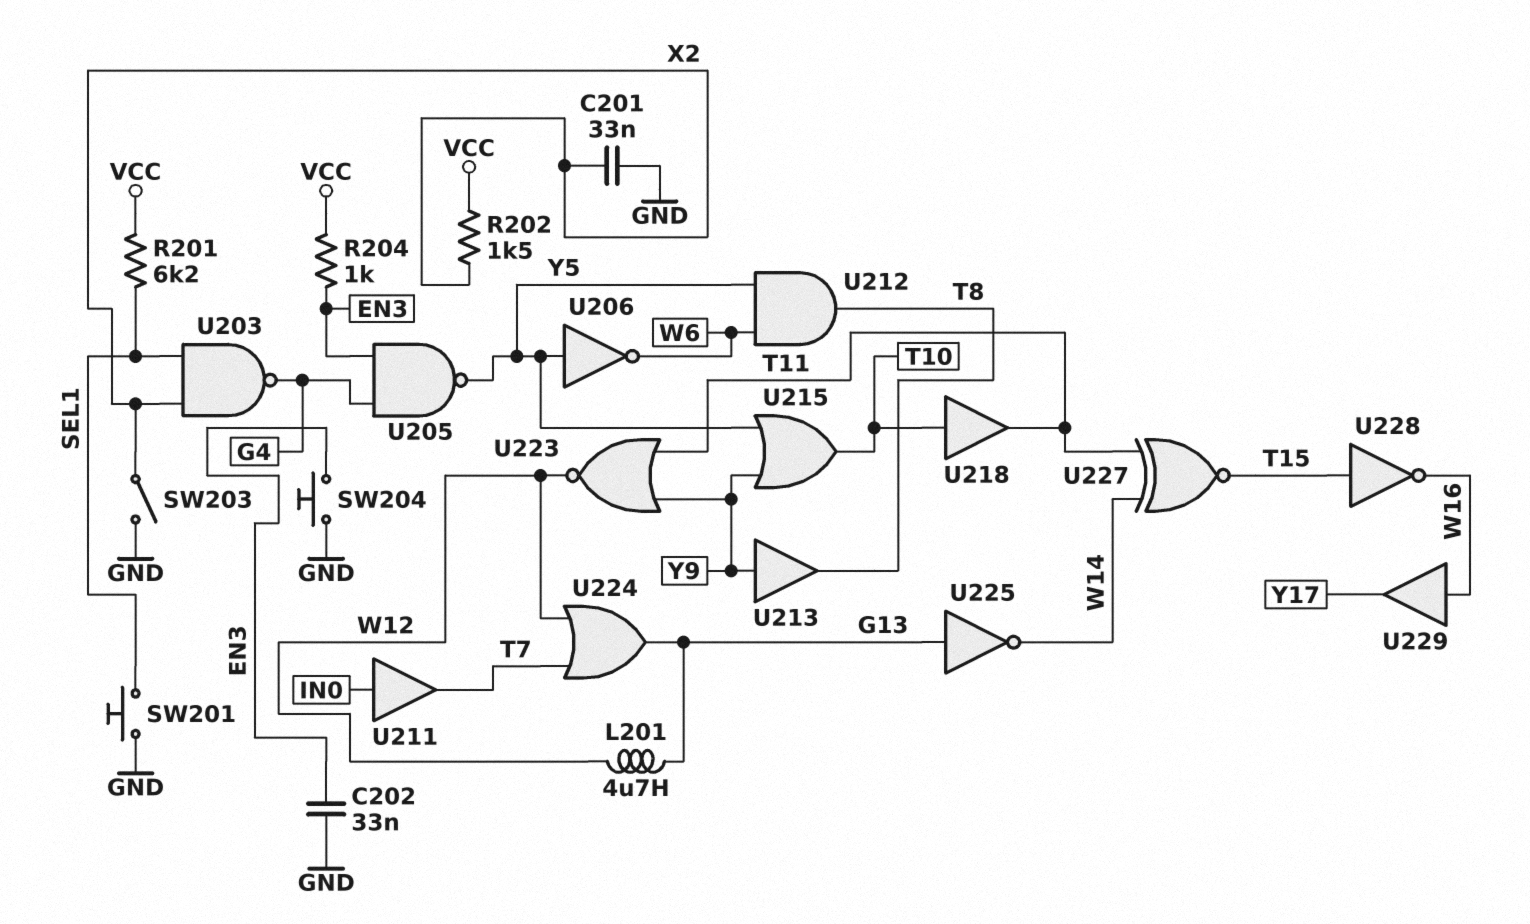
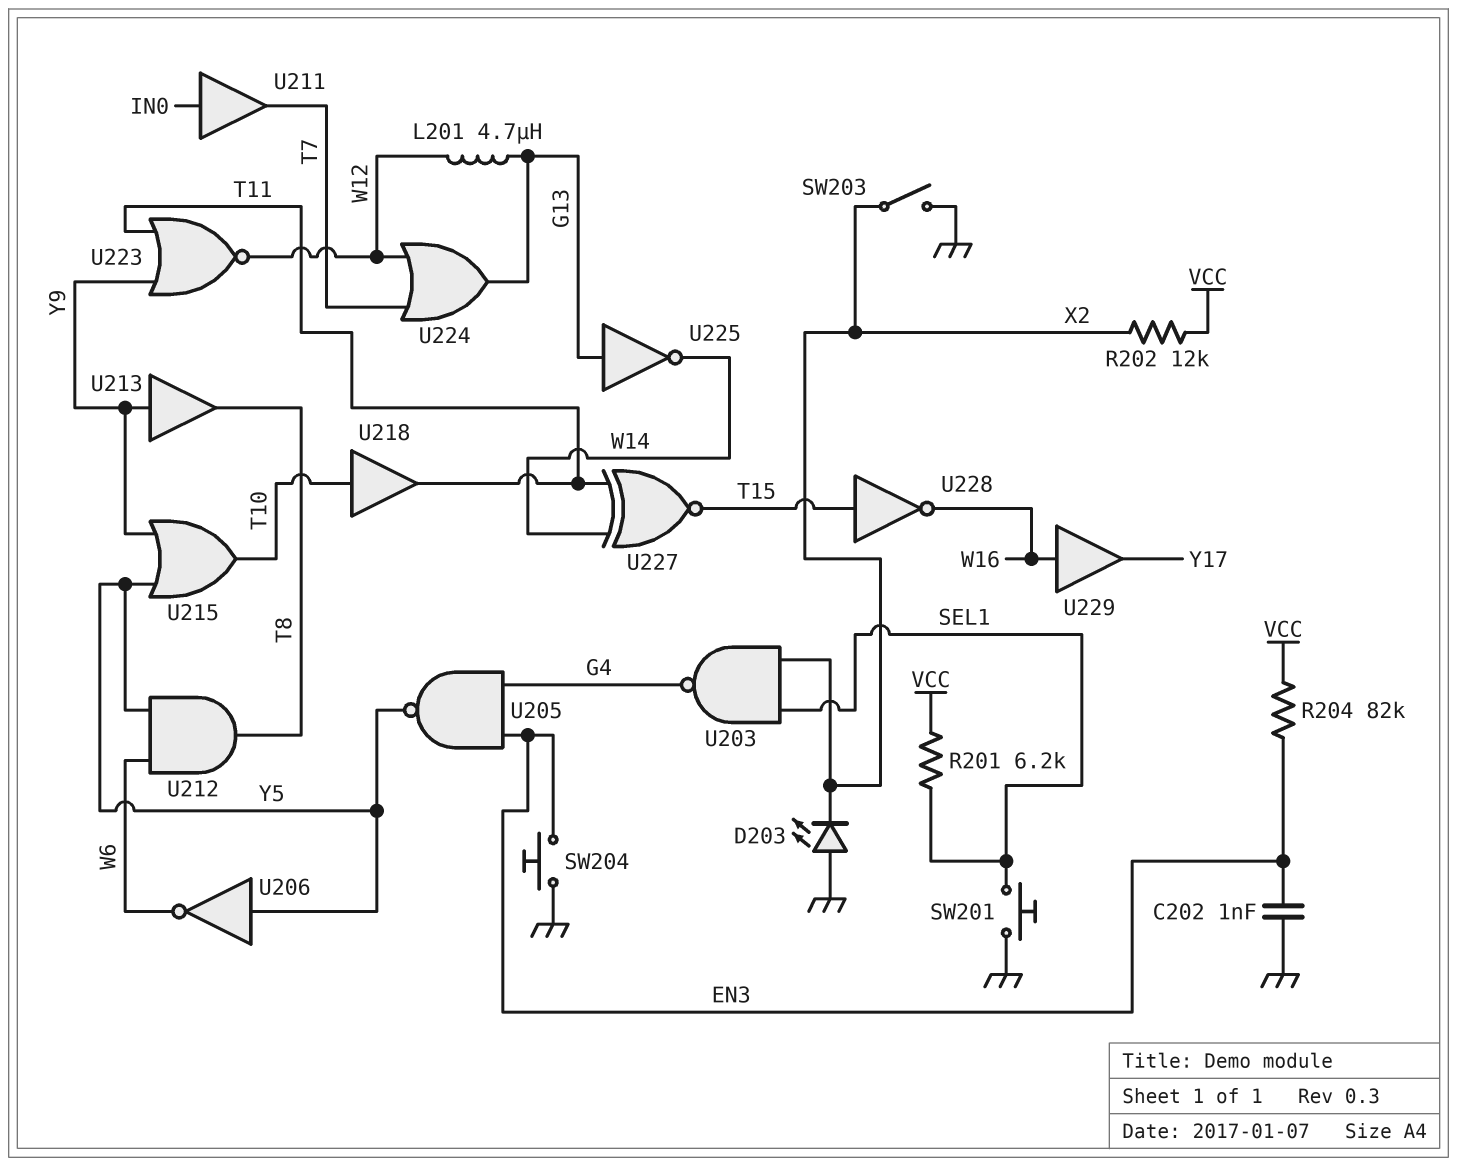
C201: 33nF (GND, X2) -> none
C202: 33nF (EN3, GND) -> 1nF (EN3, GND)
D203: none -> LED (A GND, K X2)
R202: 1.5k (VCC, X2) -> 12k (VCC, X2)
R204: 1k (EN3, VCC) -> 82k (EN3, VCC)

